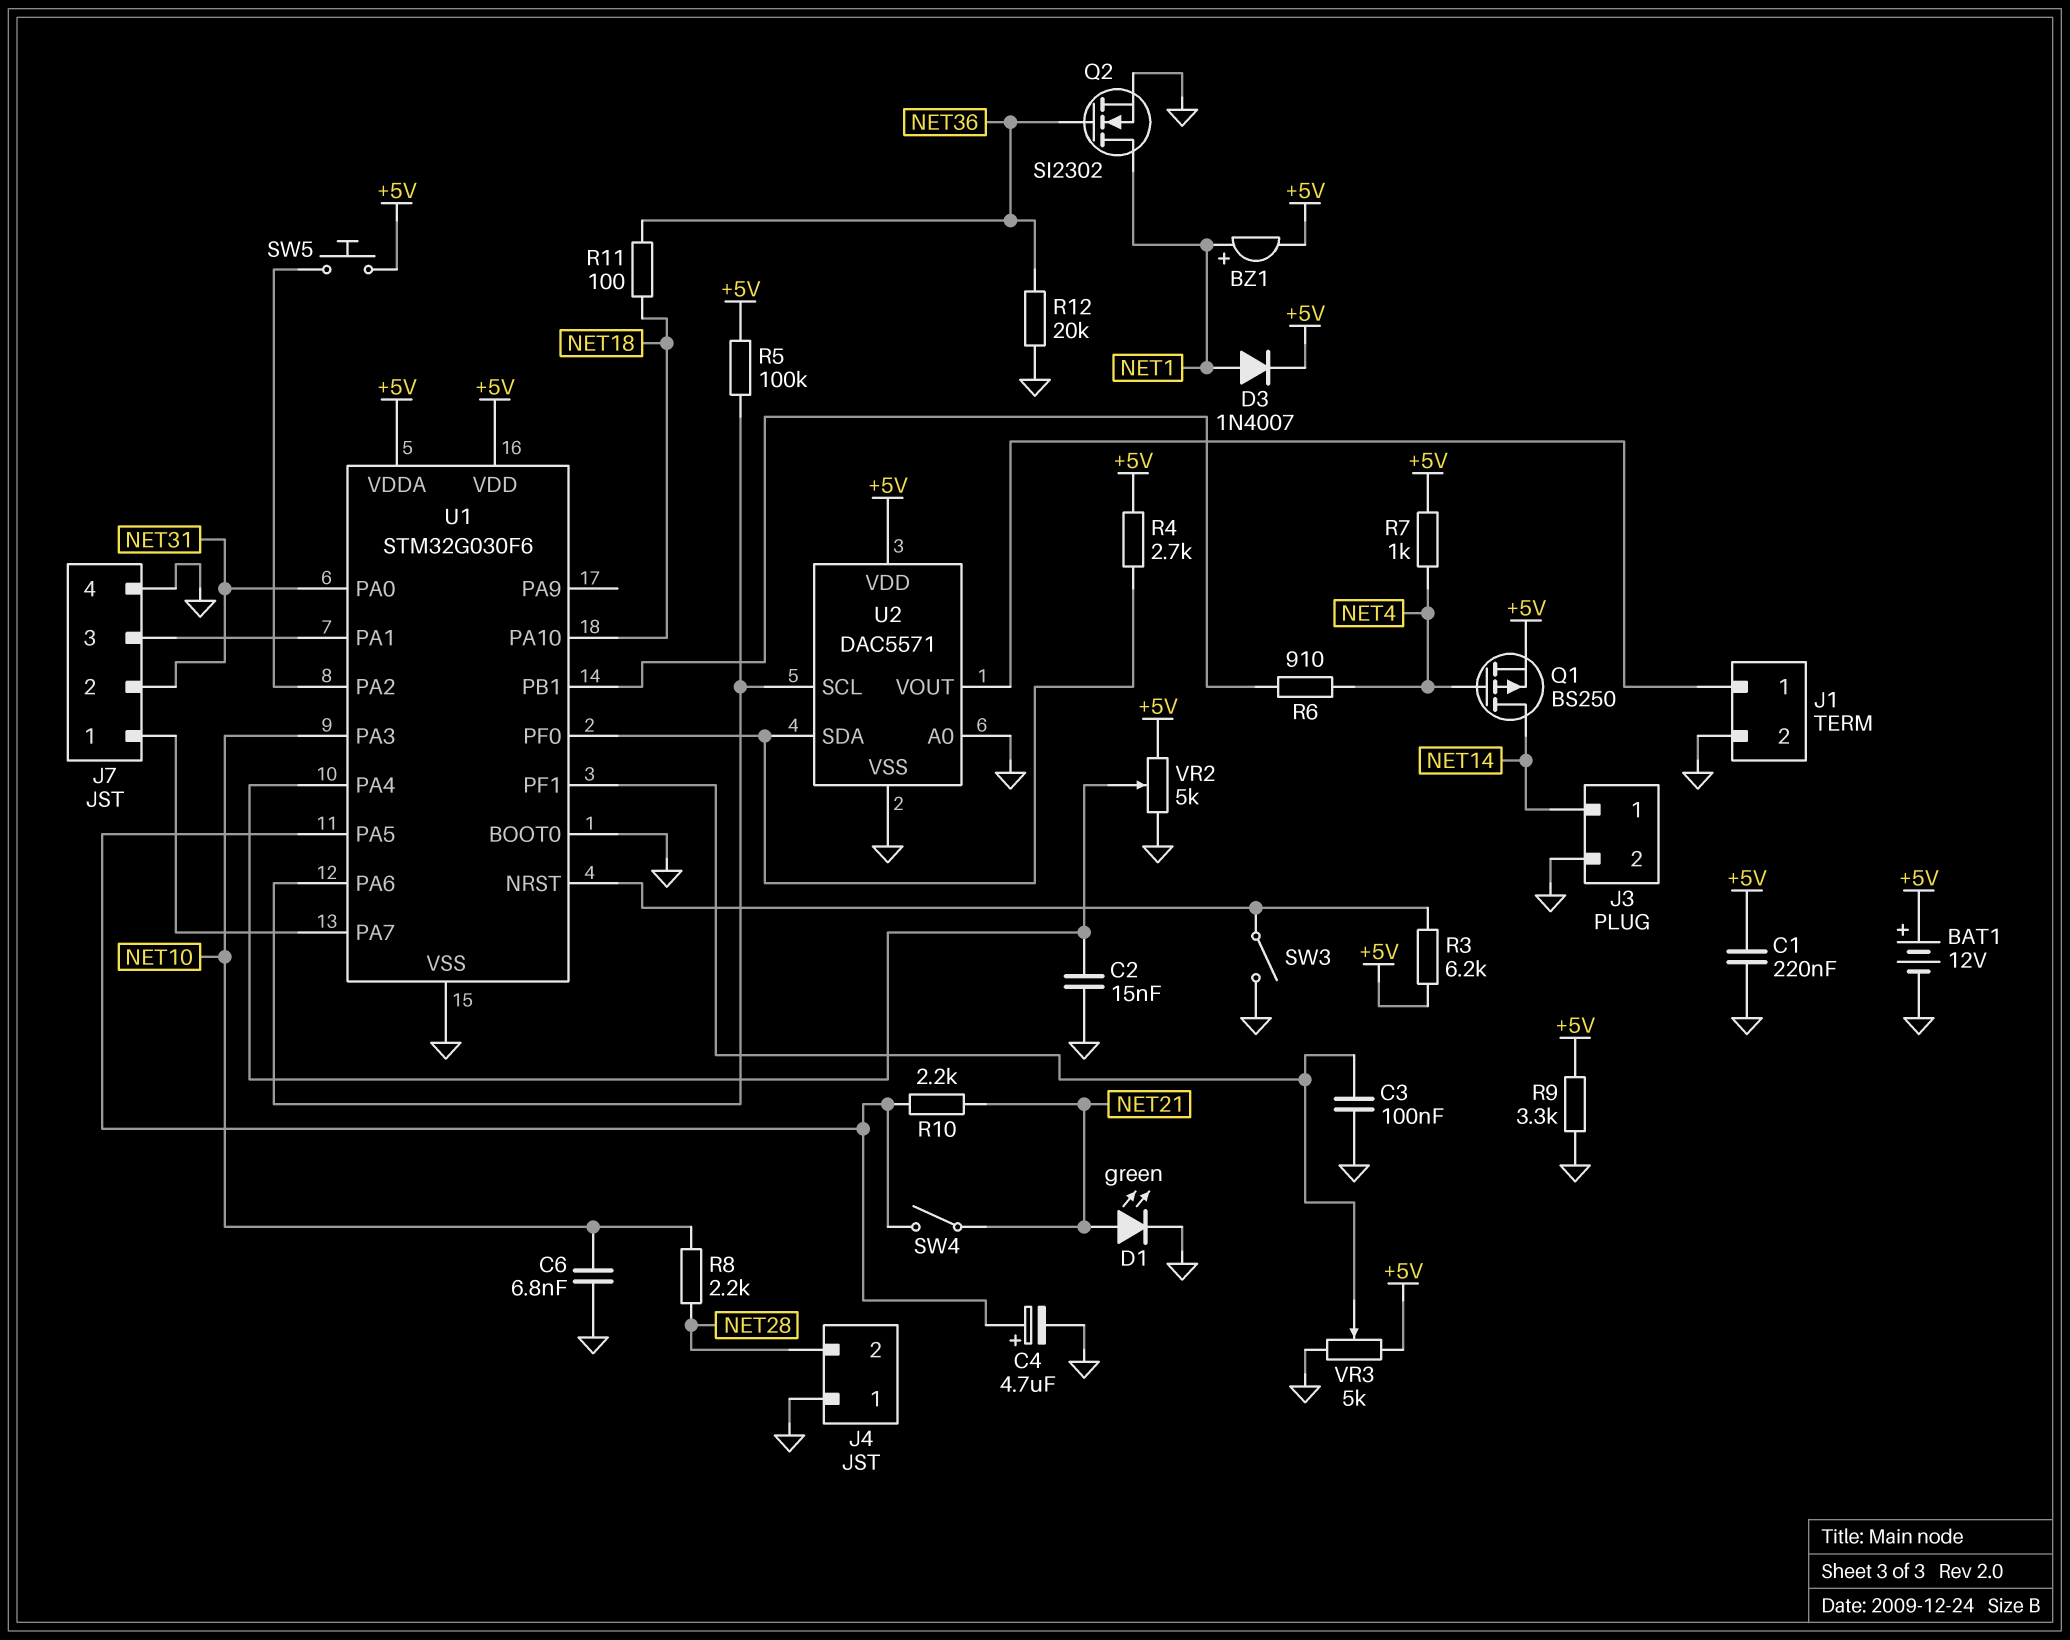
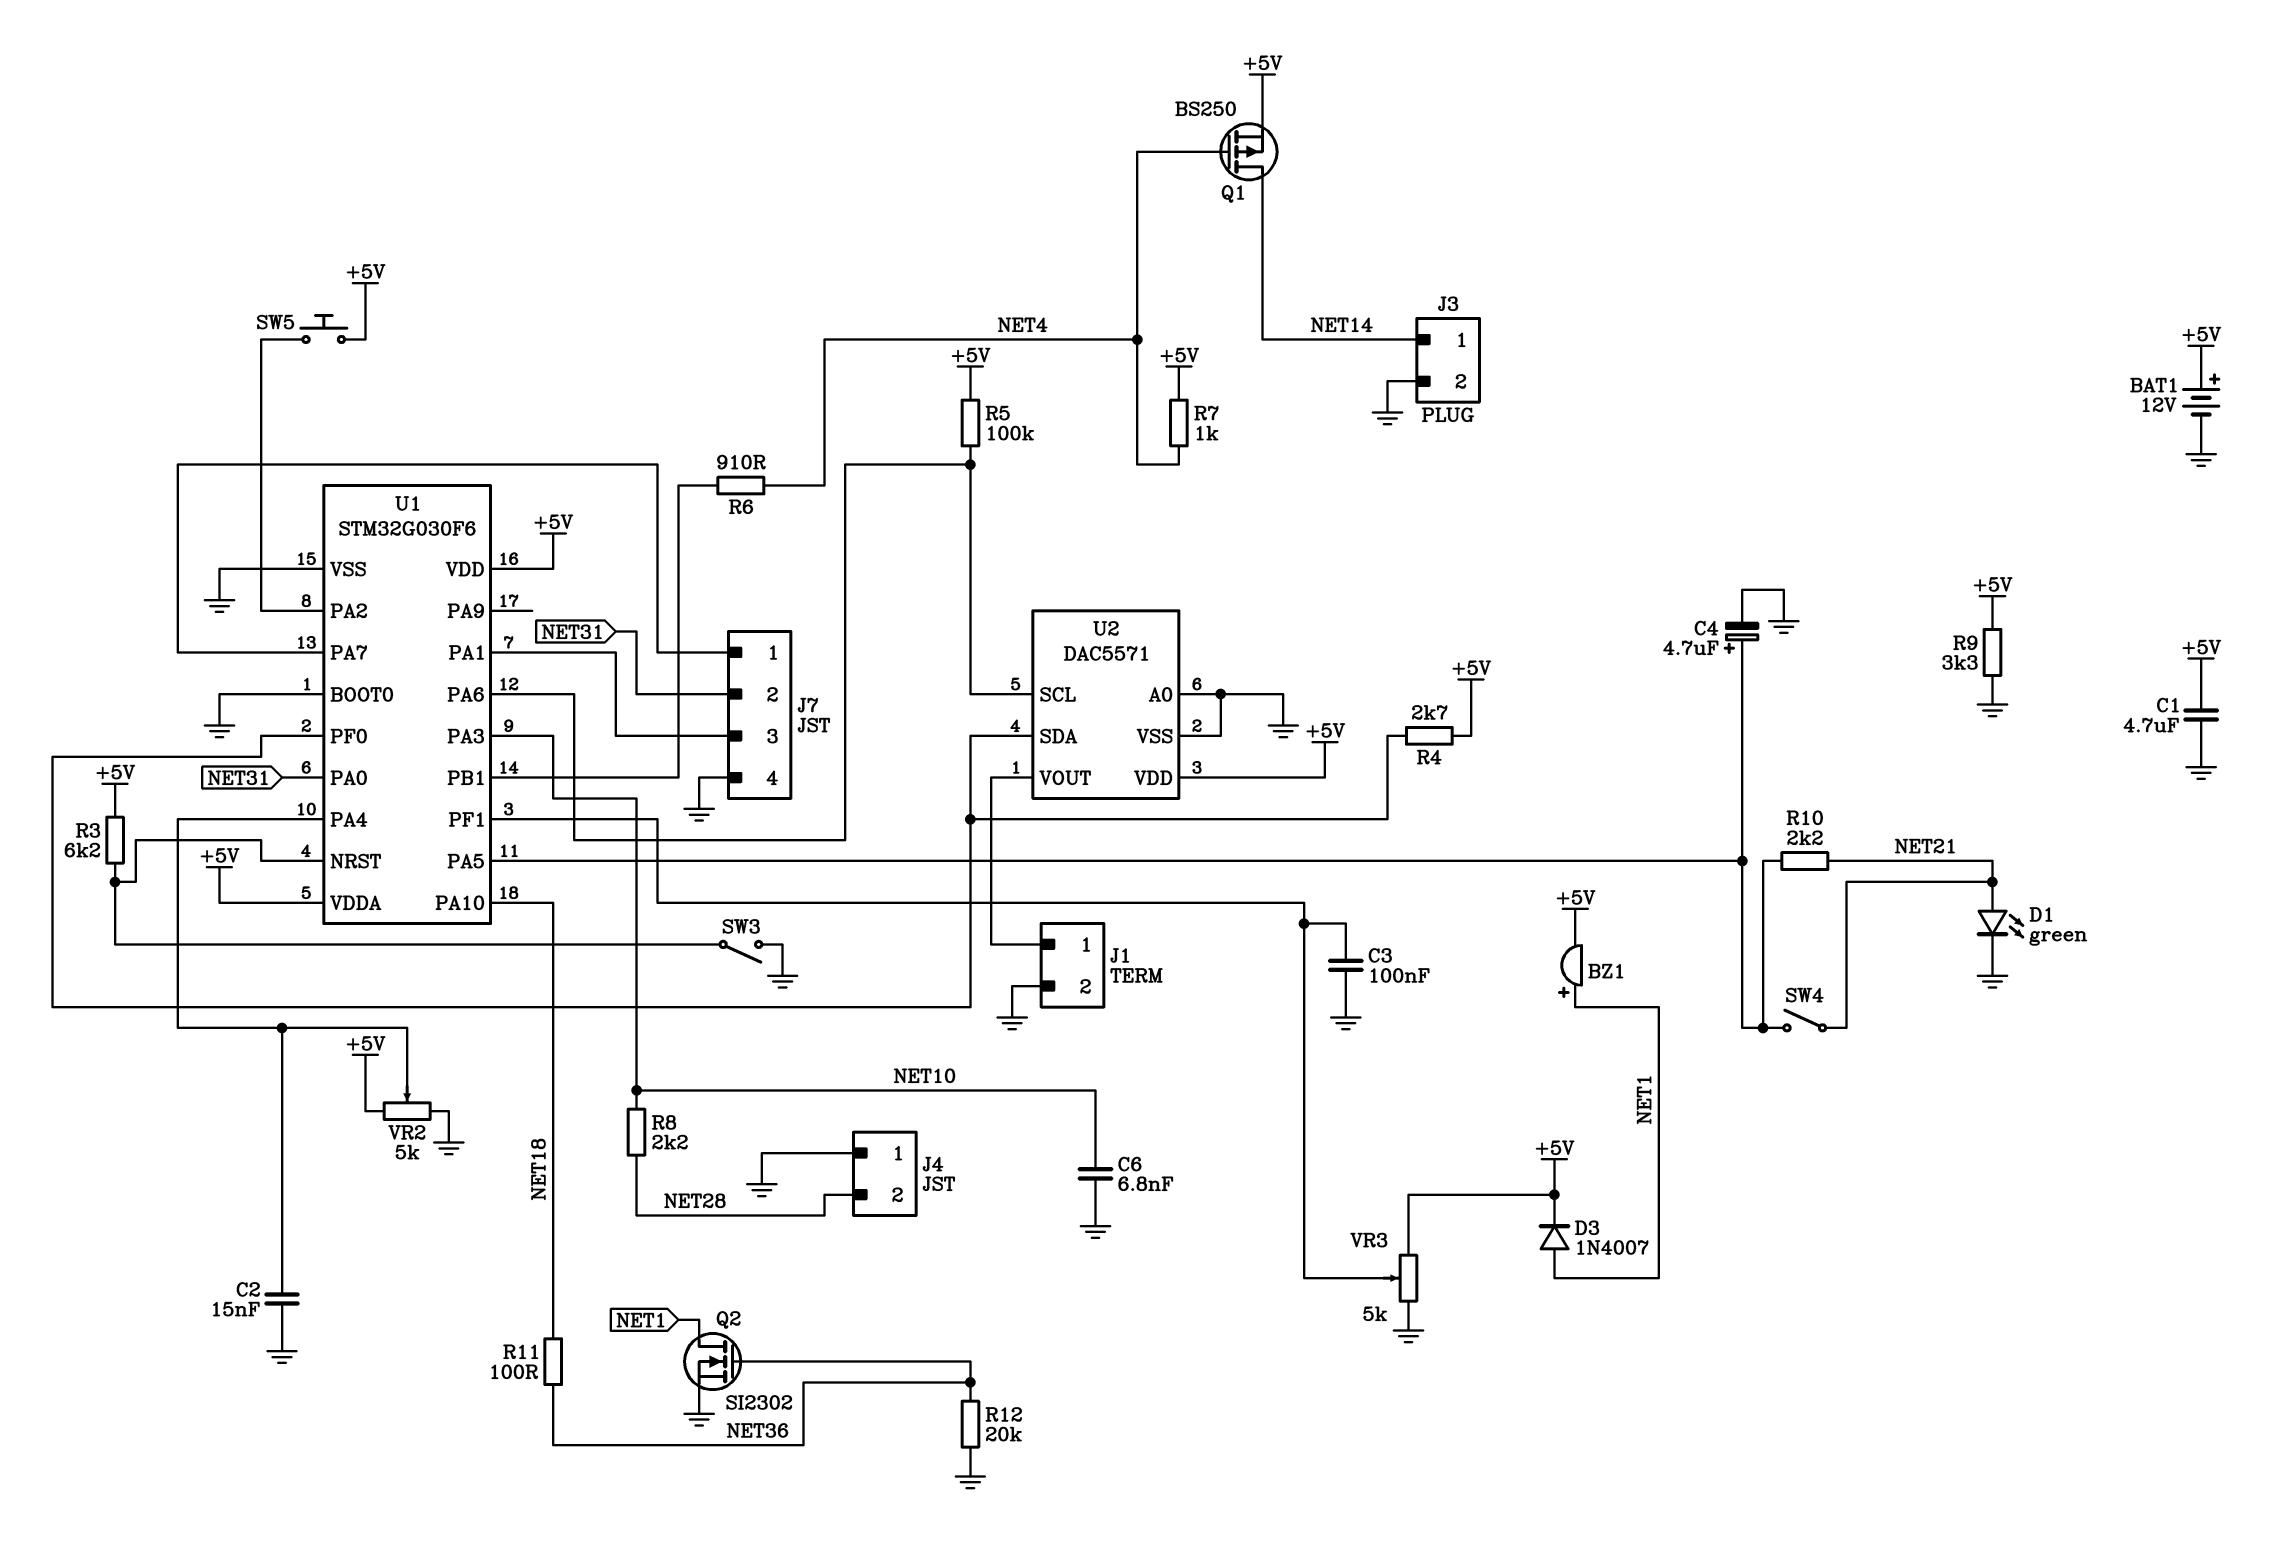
C1: 220nF (+5V, GND) -> 4.7uF (+5V, GND)

